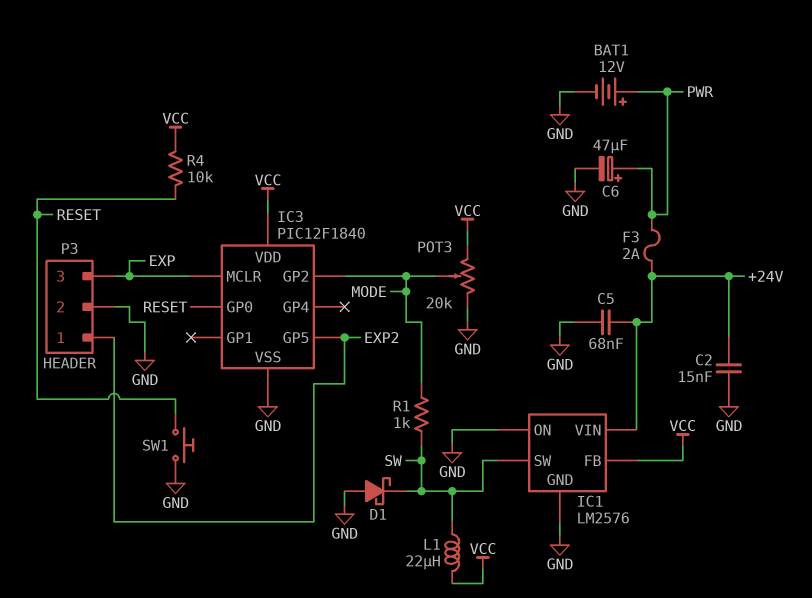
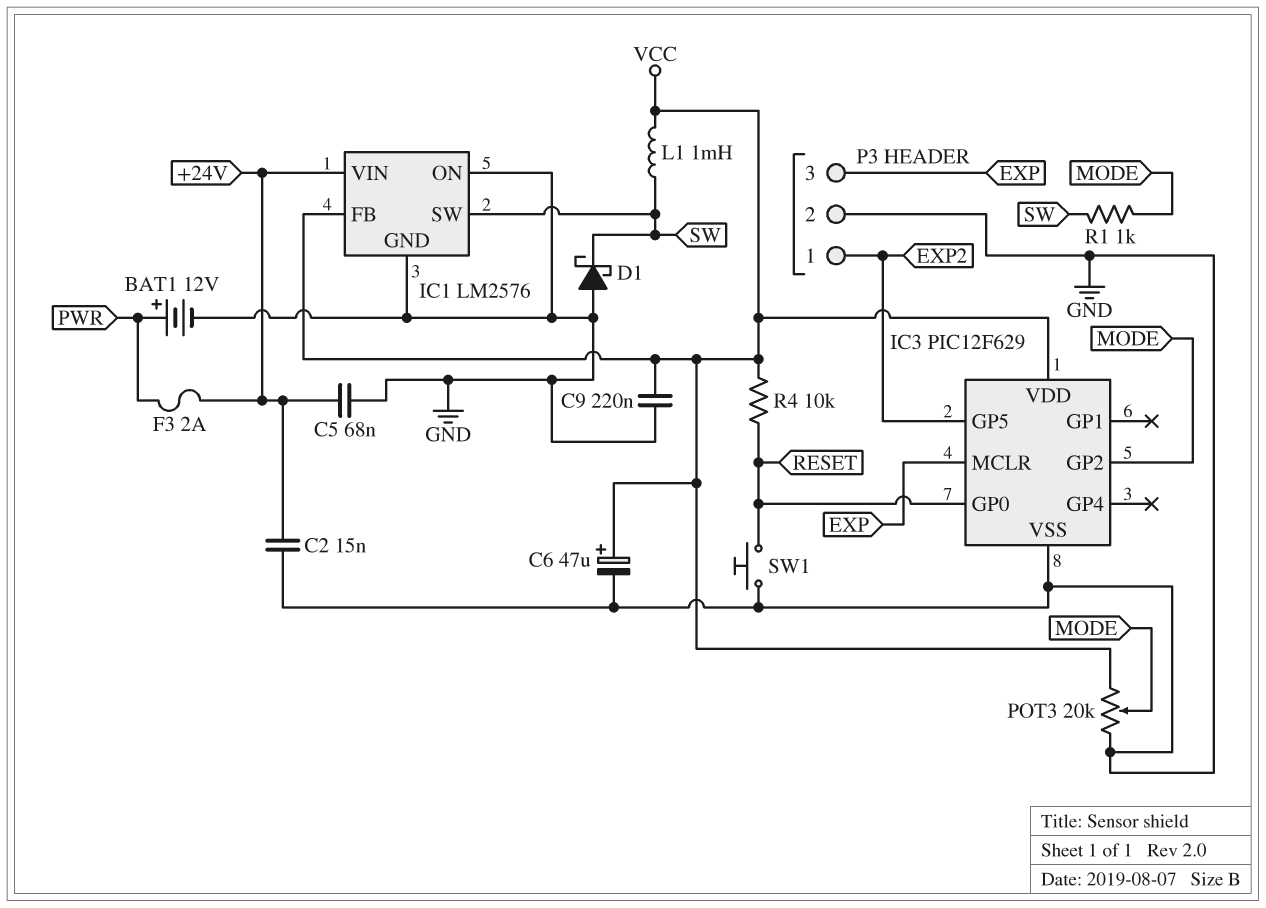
C6: 47uF (plus PWR, minus GND) -> 47uF (plus VCC, minus GND)
C9: none -> 220nF (GND, VCC)
IC3: PIC12F1840 -> PIC12F629
L1: 22uH (SW, VCC) -> 1mH (SW, VCC)

